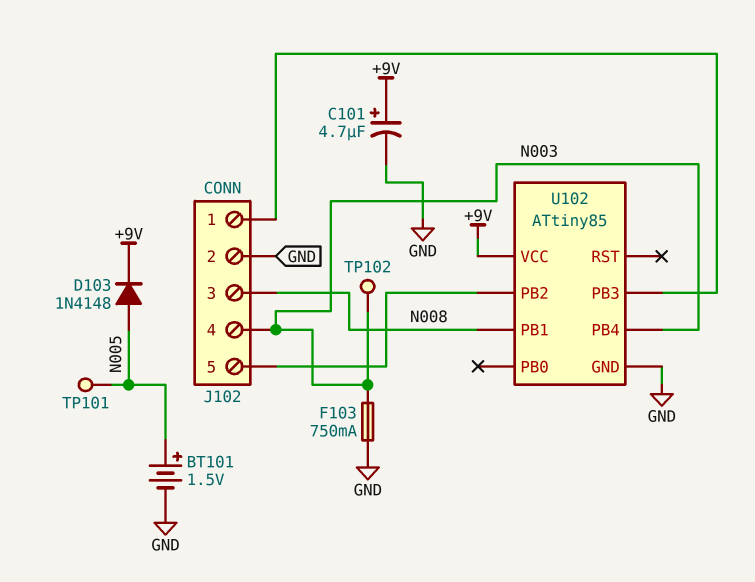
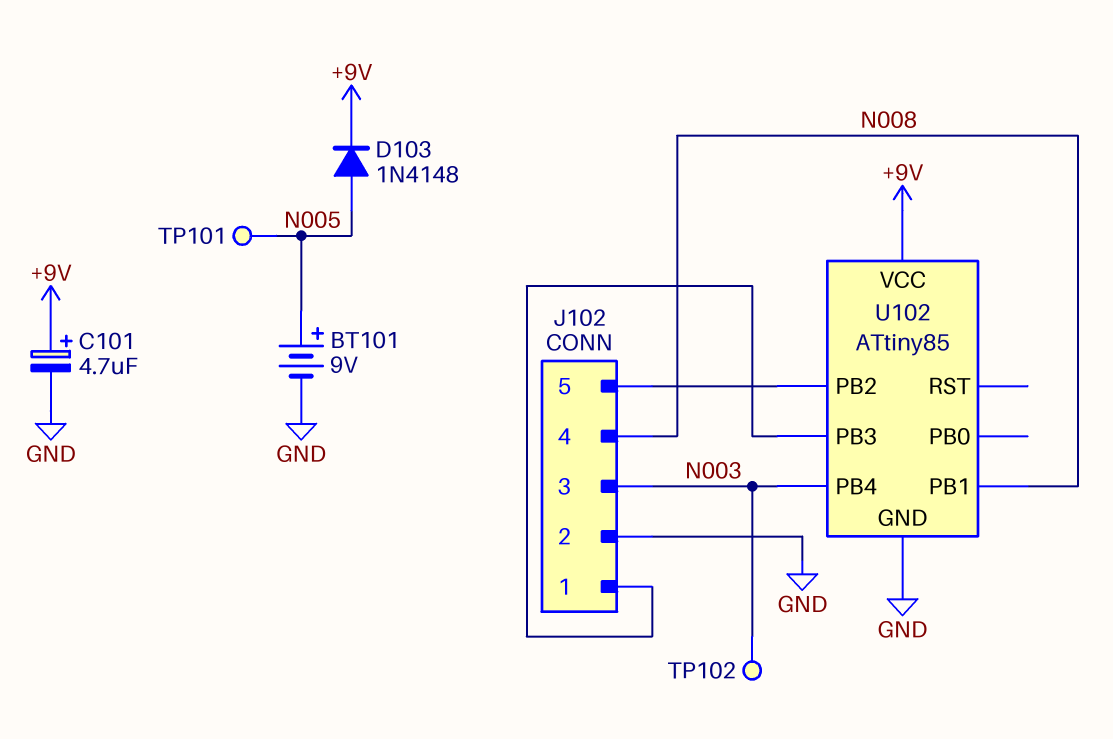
BT101: 1.5V (plus N005, minus GND) -> 9V (plus N005, minus GND)
F103: 750mA (GND, N003) -> none
J102 pin 3: N008 -> N003
J102 pin 4: N003 -> N008

